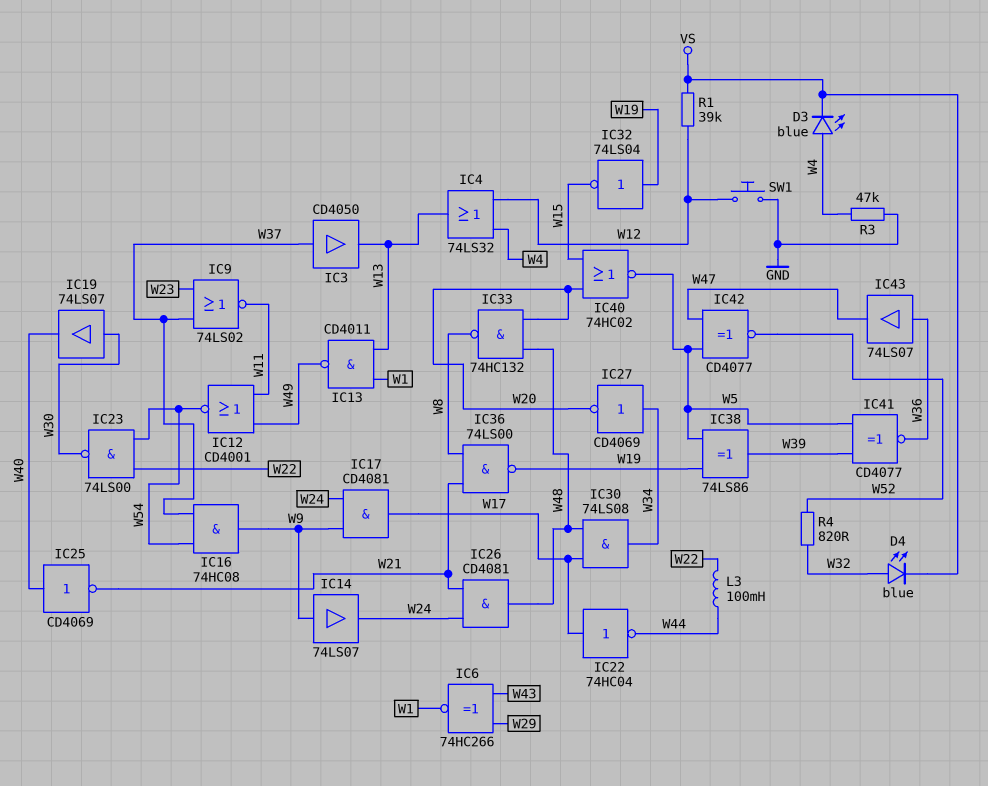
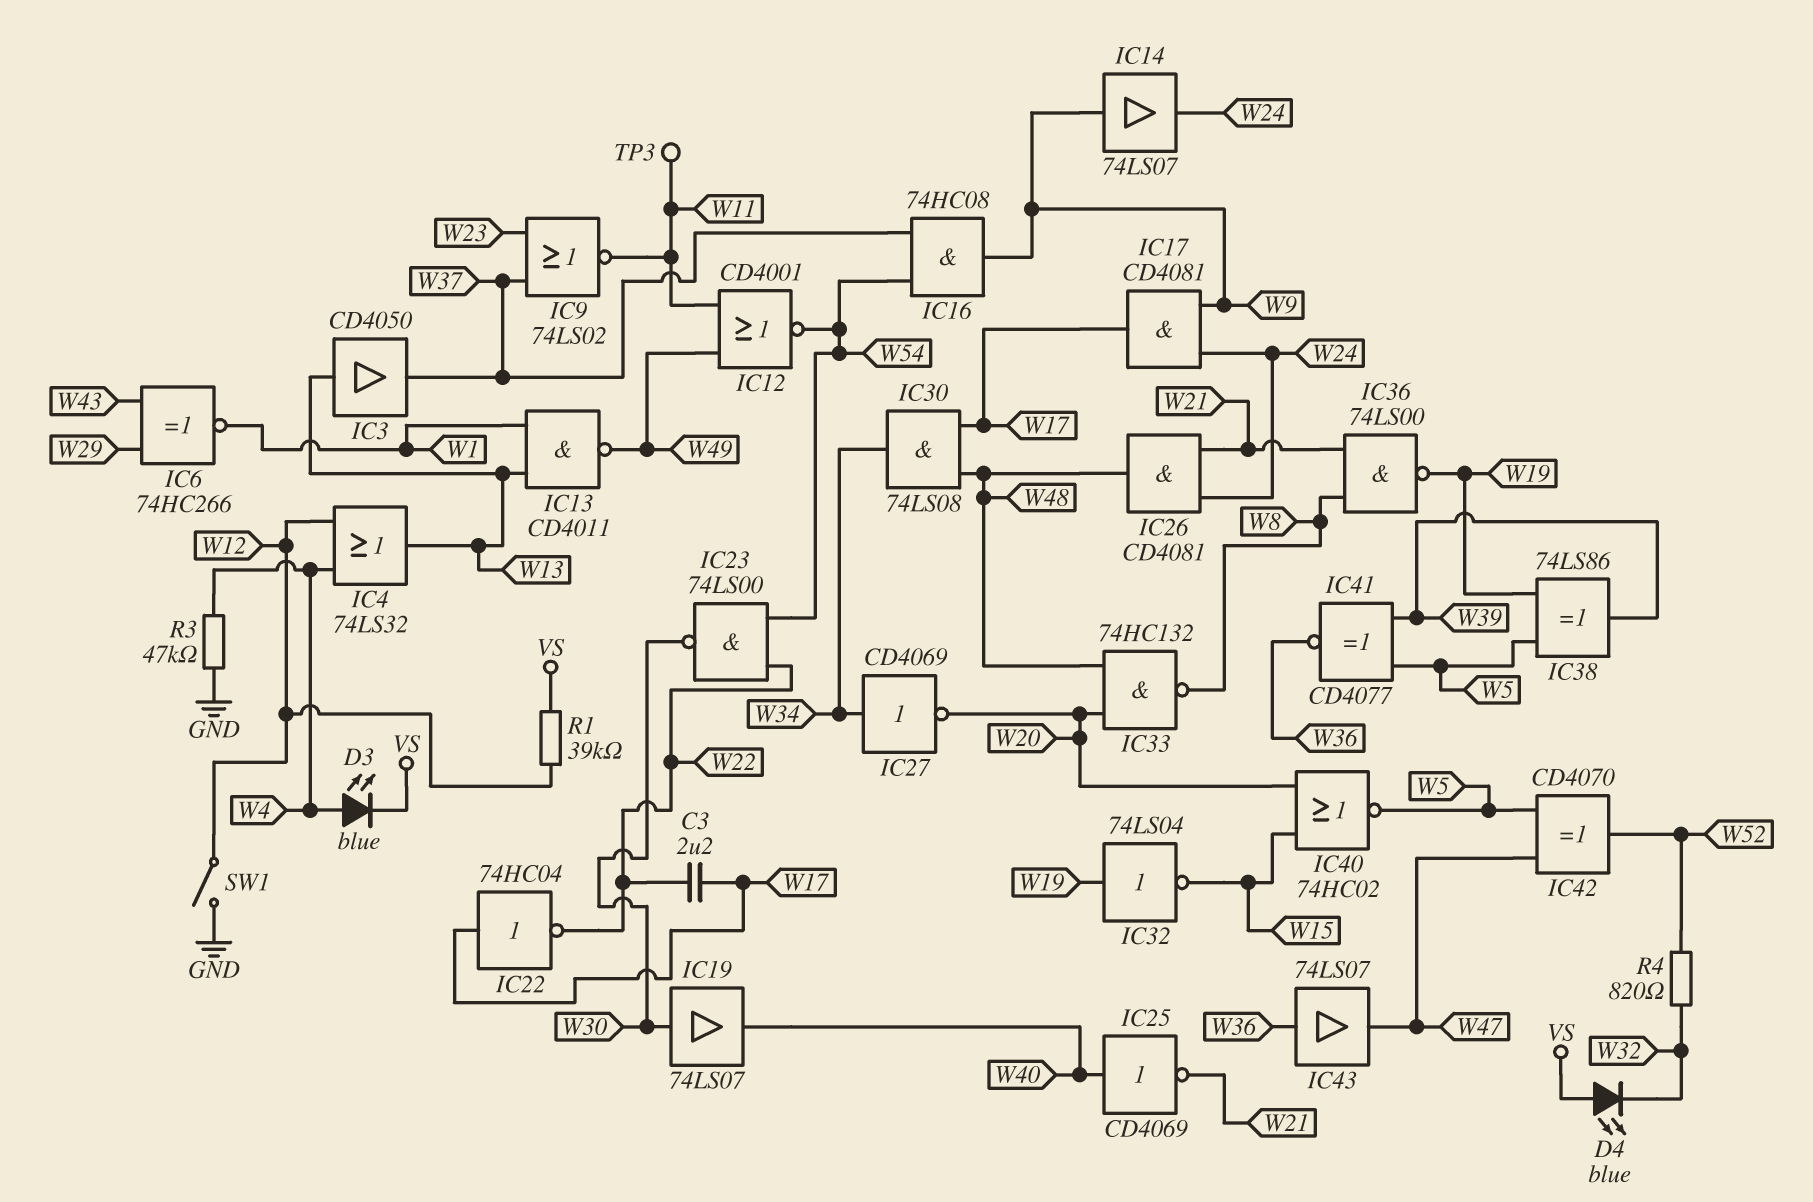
C3: none -> 2.2uF (W17, W22)
D4: LED blue (A W32, K VS) -> LED blue (A VS, K W32)
IC3: buffer CD4050 (in W37, out W13) -> buffer CD4050 (in W13, out W37)
IC22: NOT 74HC04 (in W17, out W44) -> NOT 74HC04 (in W17, out W22)
IC42: XNOR CD4077 (in W5, in W47, out W52) -> XOR CD4070 (in W5, in W47, out W52)
L3: 100mH (W22, W44) -> none
SW1: button (GND, W12) -> switch (GND, W12)
TP3: none -> test point (W11)

